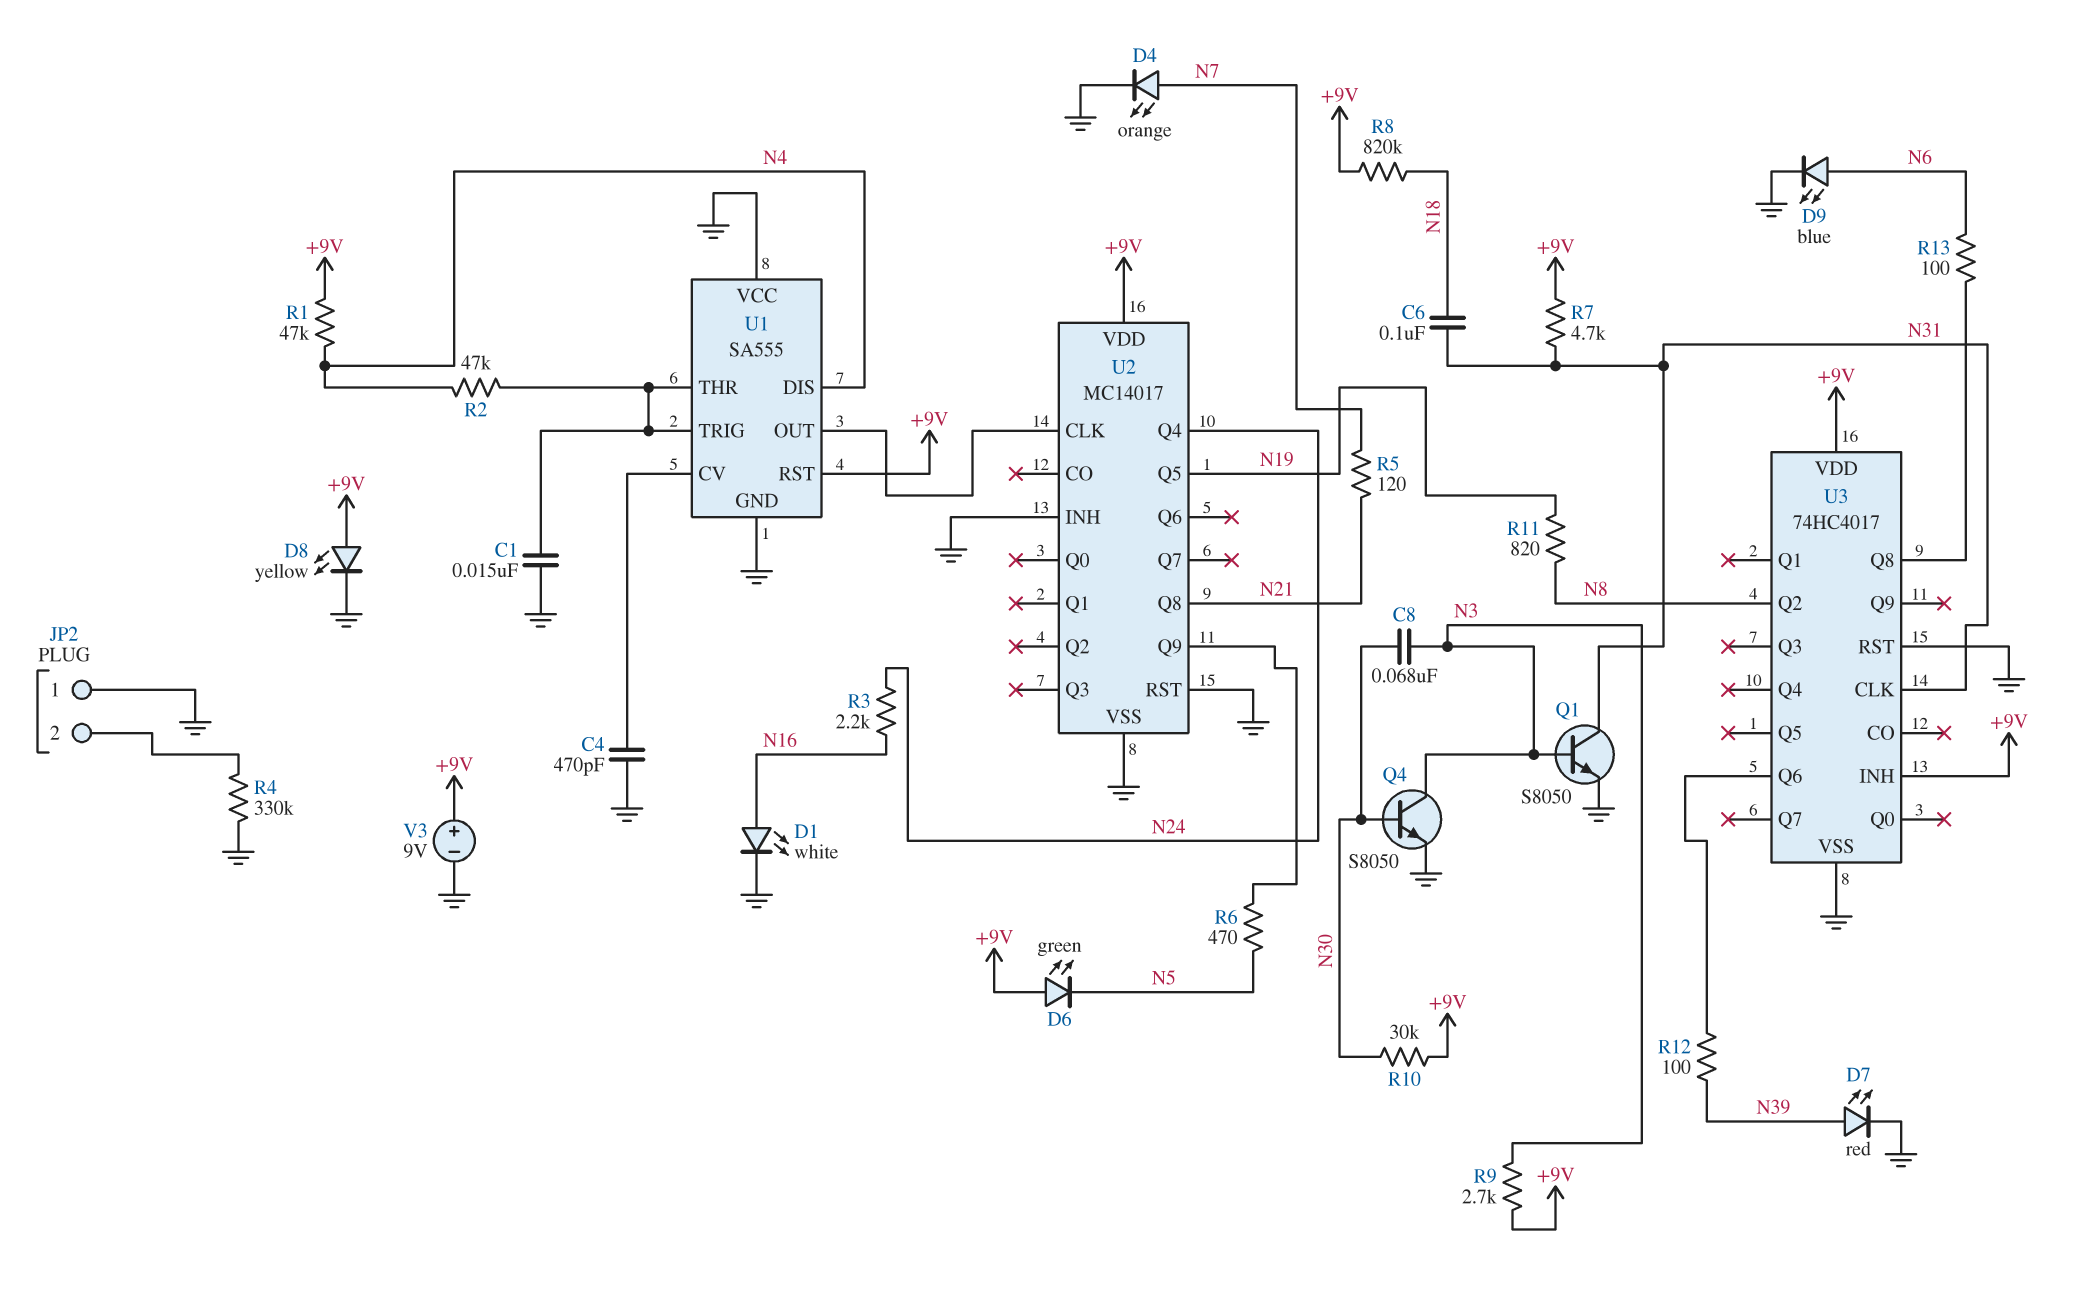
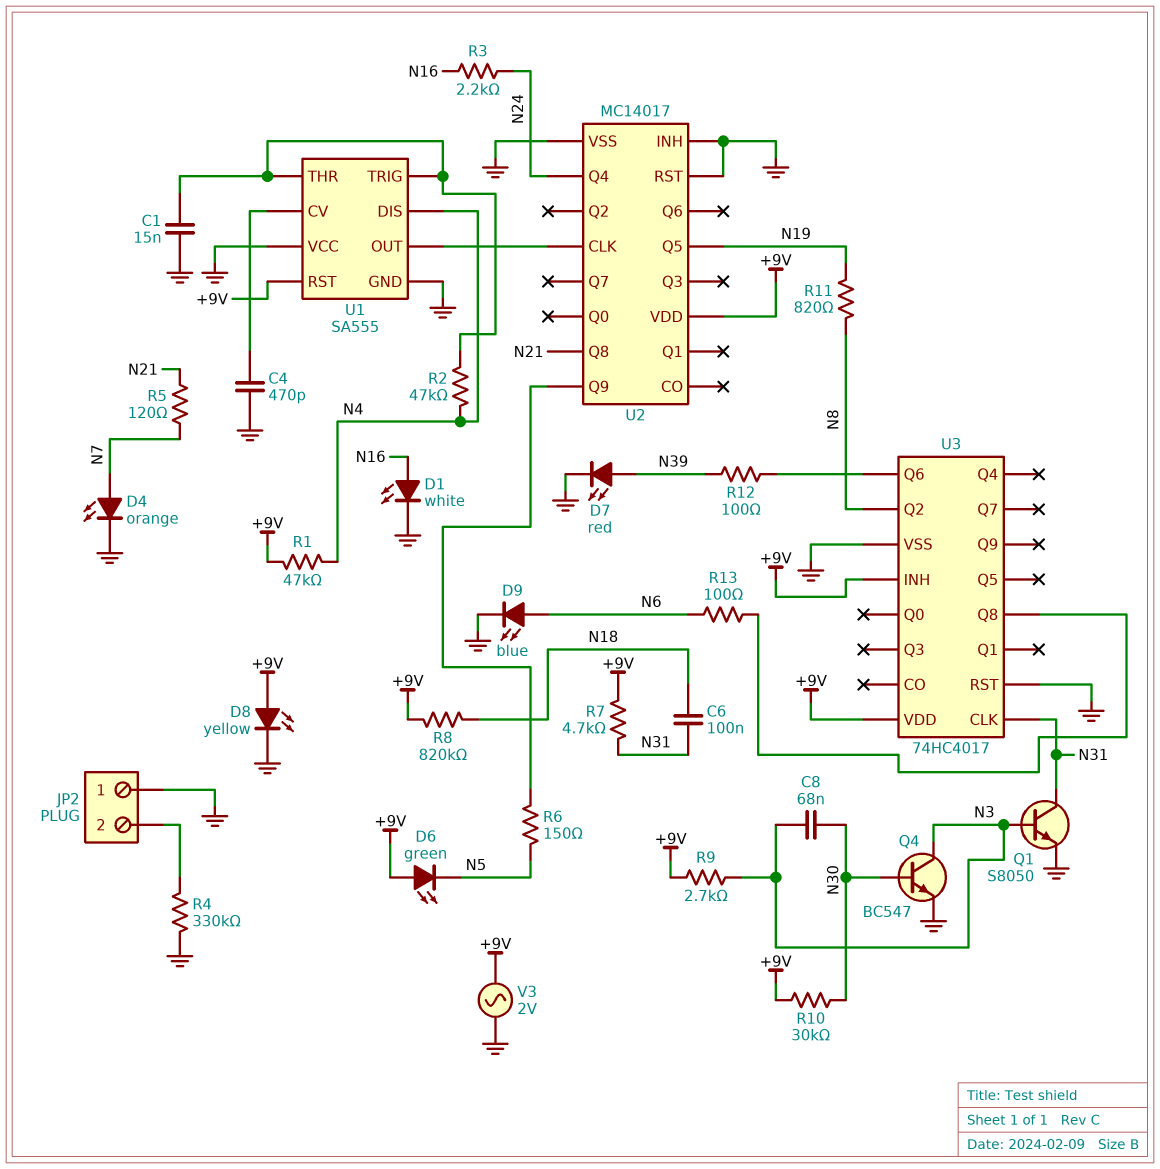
Q4: NPN S8050 (B N30, C N3, E GND) -> NPN BC547 (B N30, C N3, E GND)
R6: 470 (N5, U2/Q9) -> 150 (N5, U2/Q9)
V3: 9V (plus +9V, minus GND) -> AC 2V (+9V, GND)

